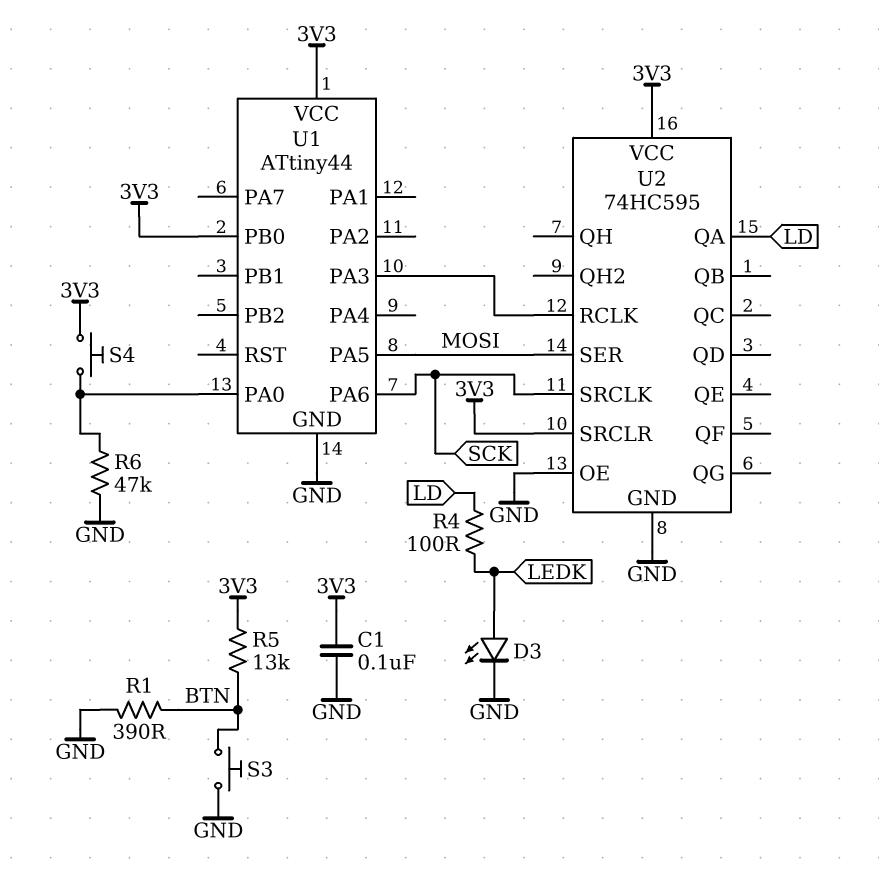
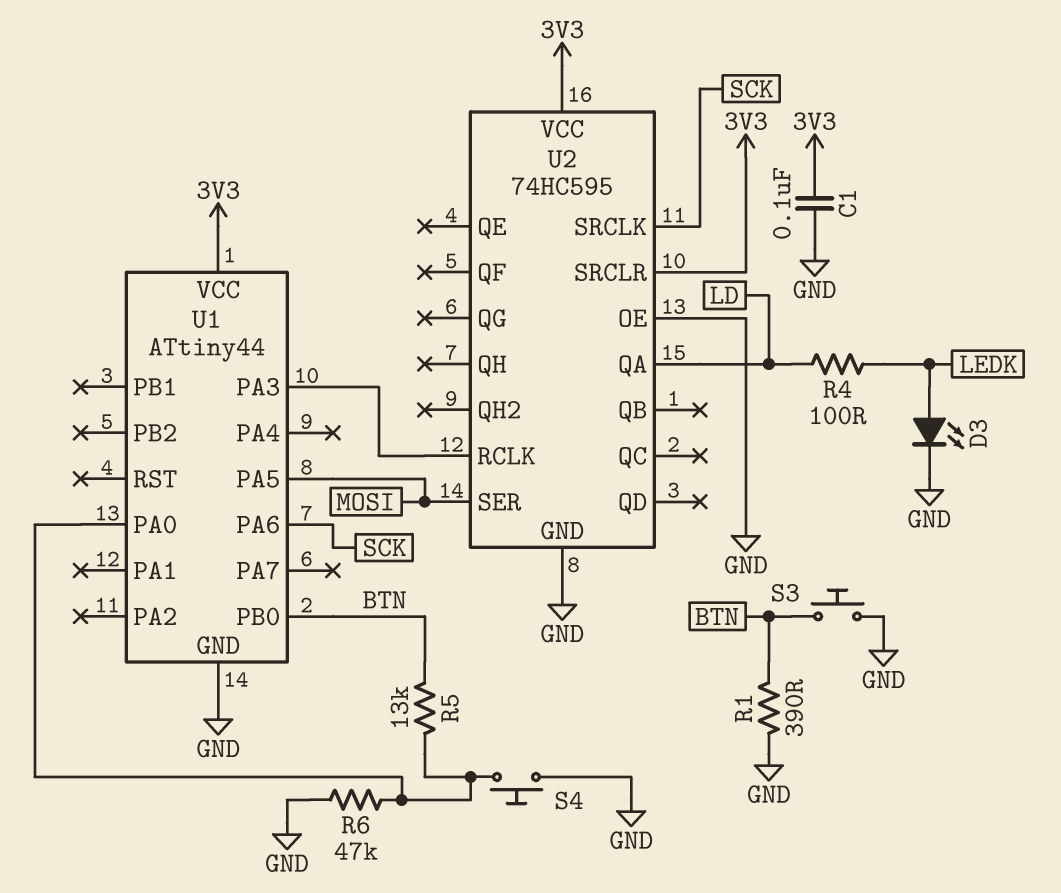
R5: 13k (3V3, BTN) -> 13k (BTN, U1/PA0)
S4: button (3V3, U1/PA0) -> button (GND, U1/PA0)
U1 pin PB0: 3V3 -> BTN

